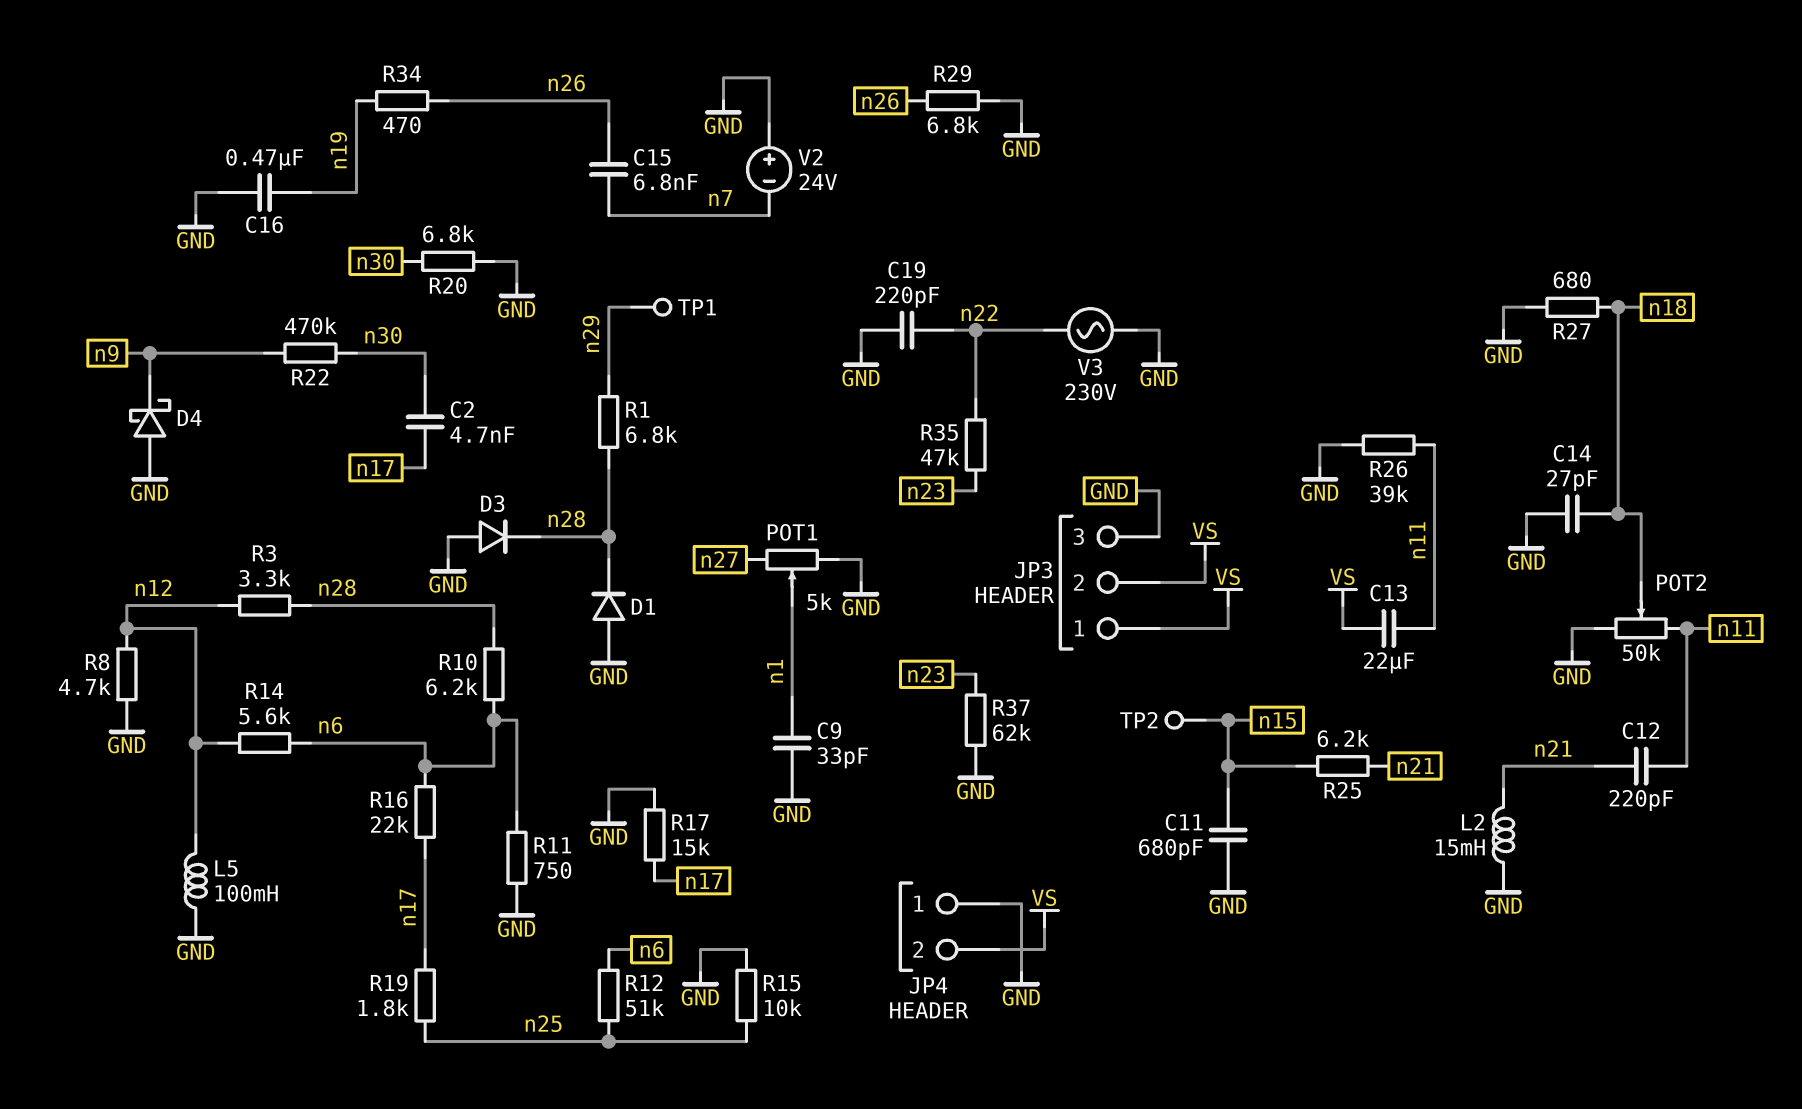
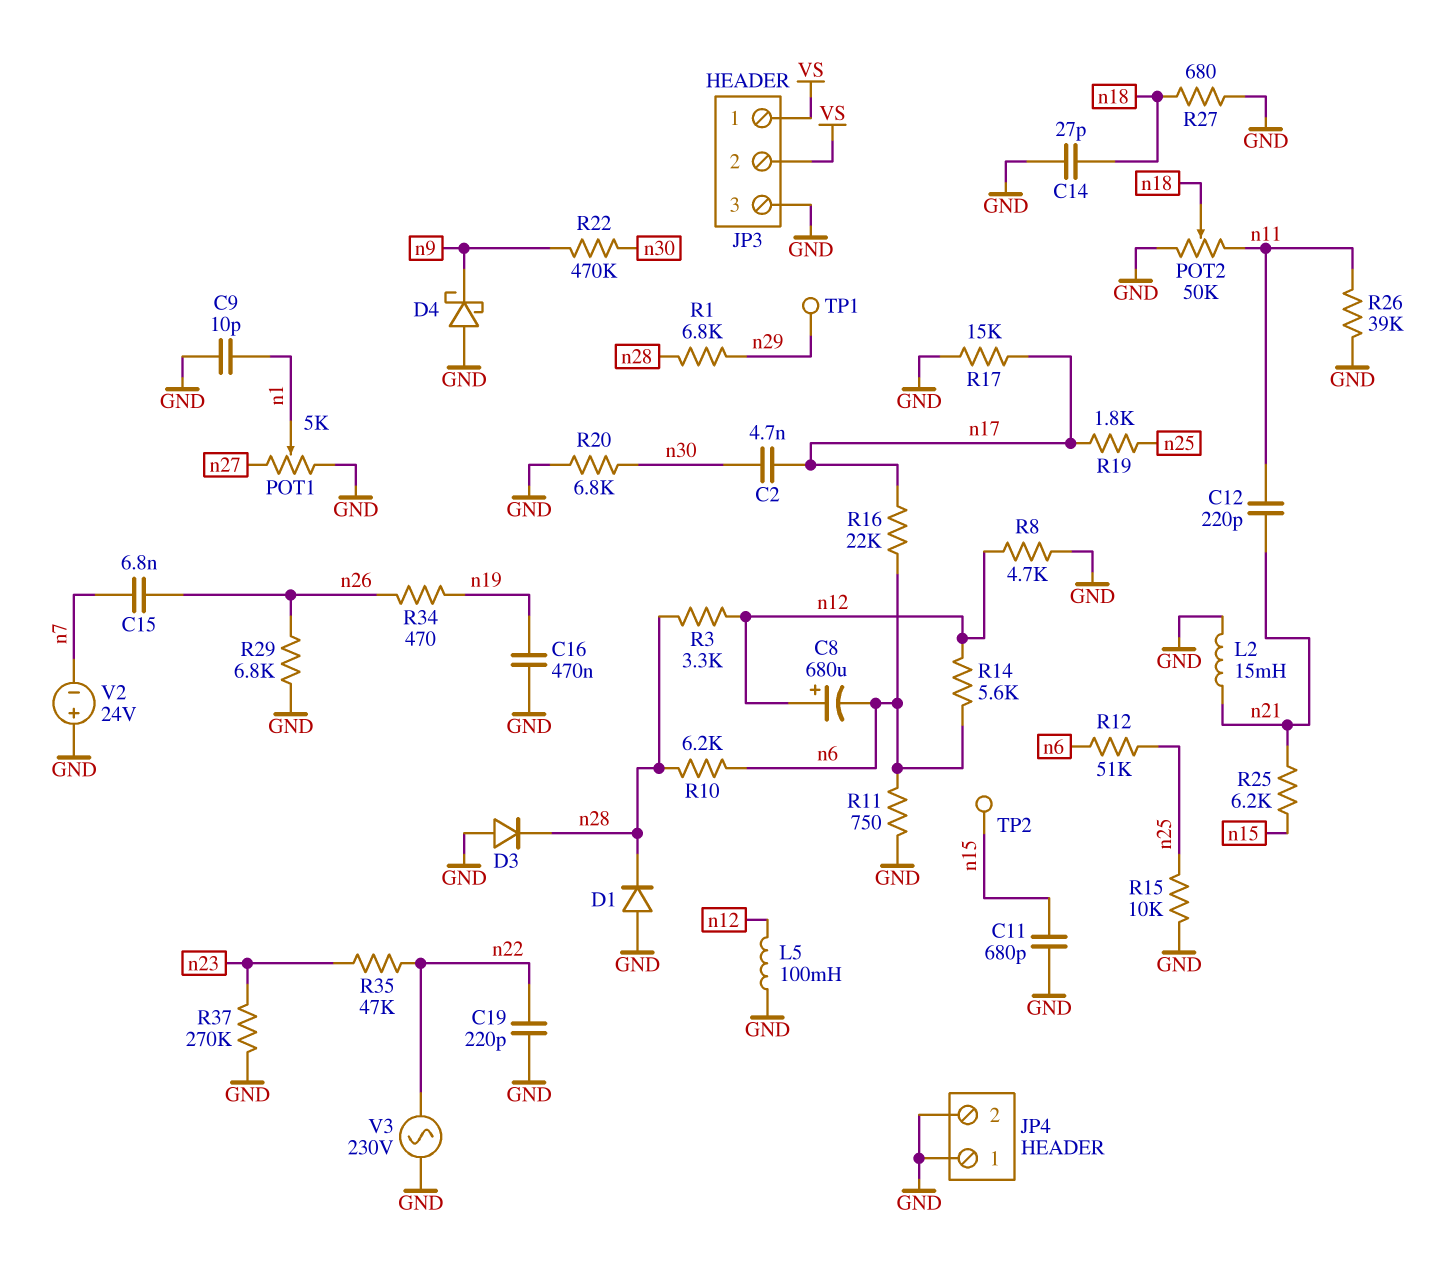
C8: none -> 680uF (plus n12, minus n6)
C9: 33pF (GND, n1) -> 10pF (GND, n1)
C13: 22uF (VS, n11) -> none
JP4 pin 2: VS -> GND
R37: 62k (GND, n23) -> 270k (GND, n23)

